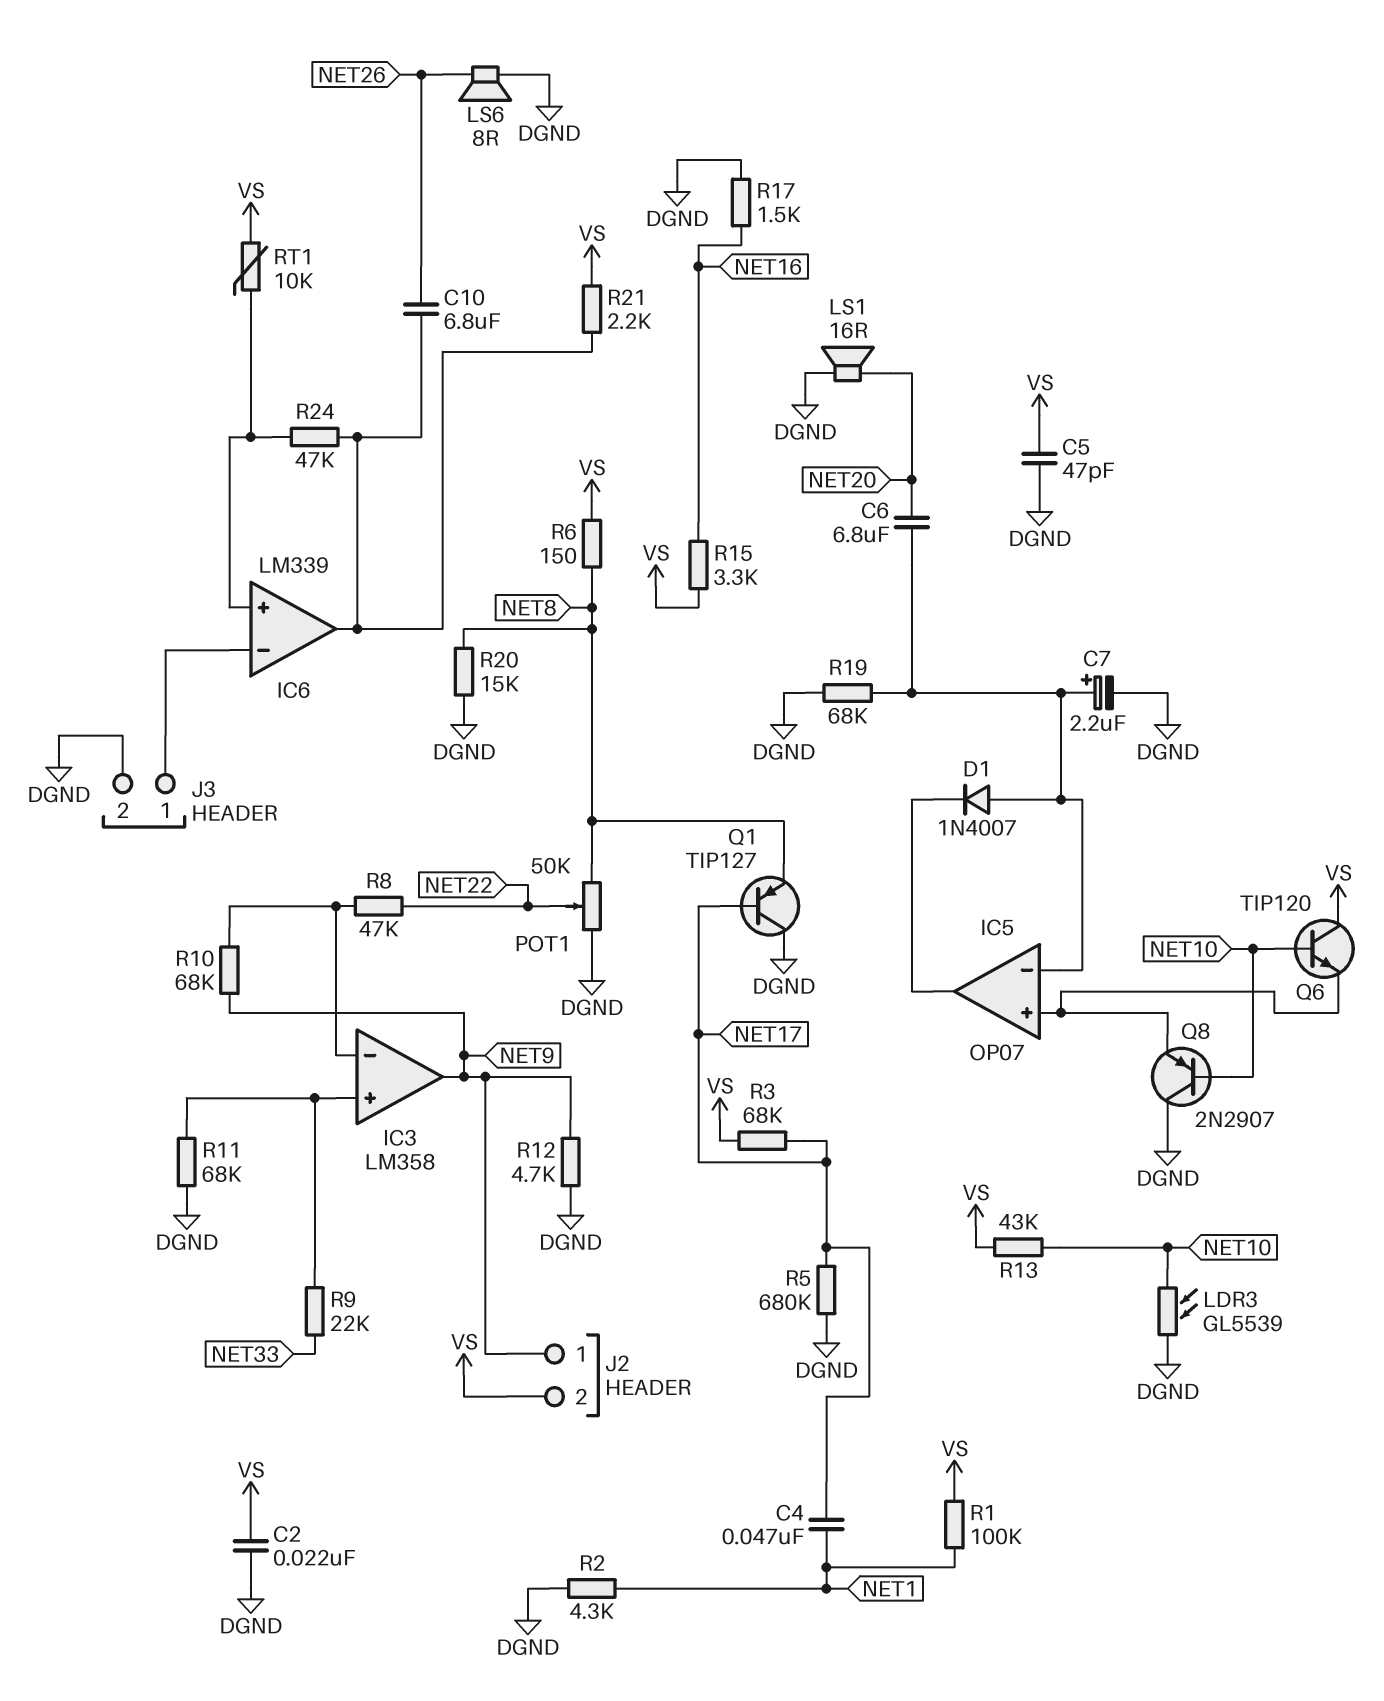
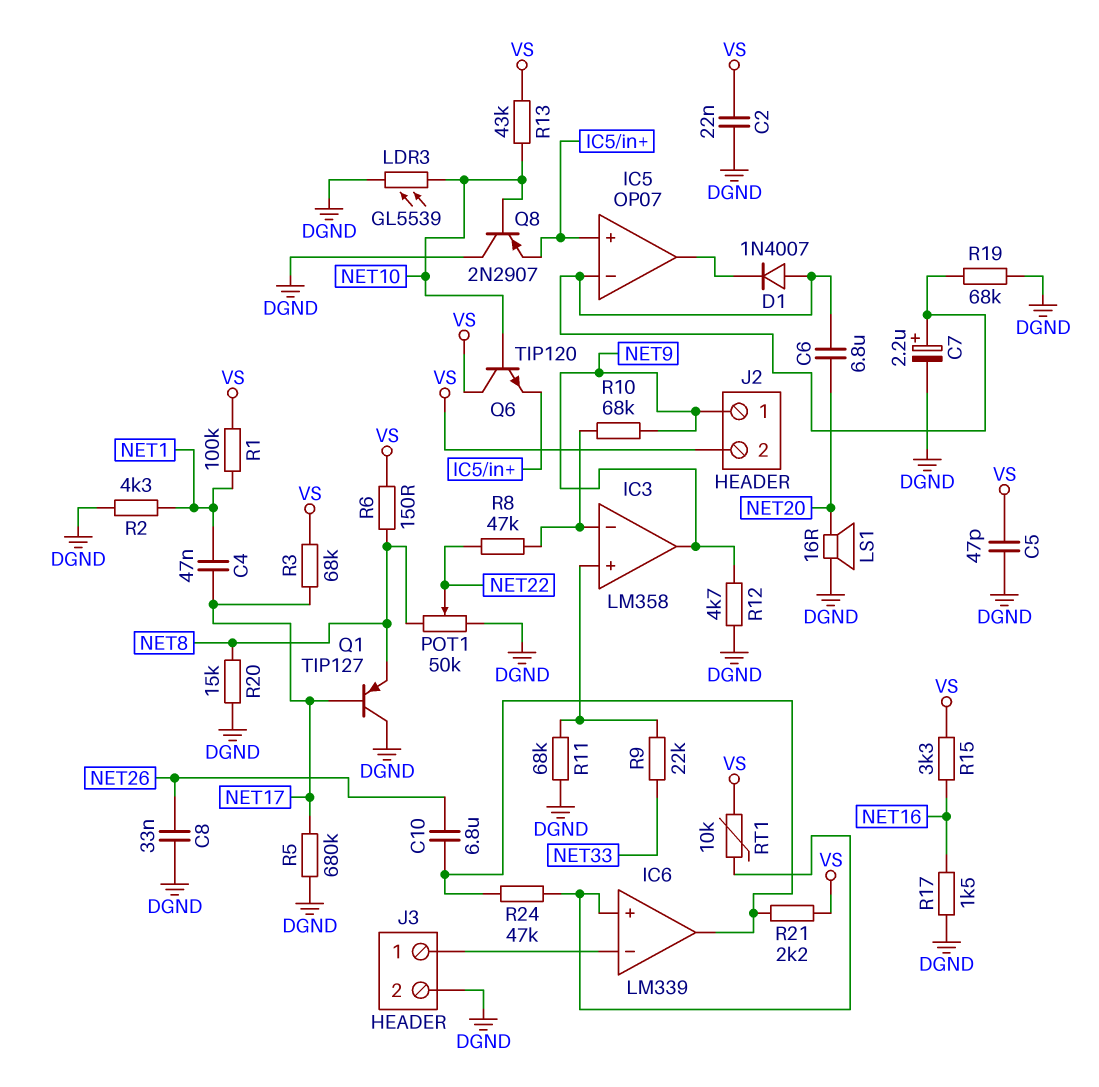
C8: none -> 33nF (DGND, NET26)
LS6: speaker 8R (DGND, NET26) -> none

